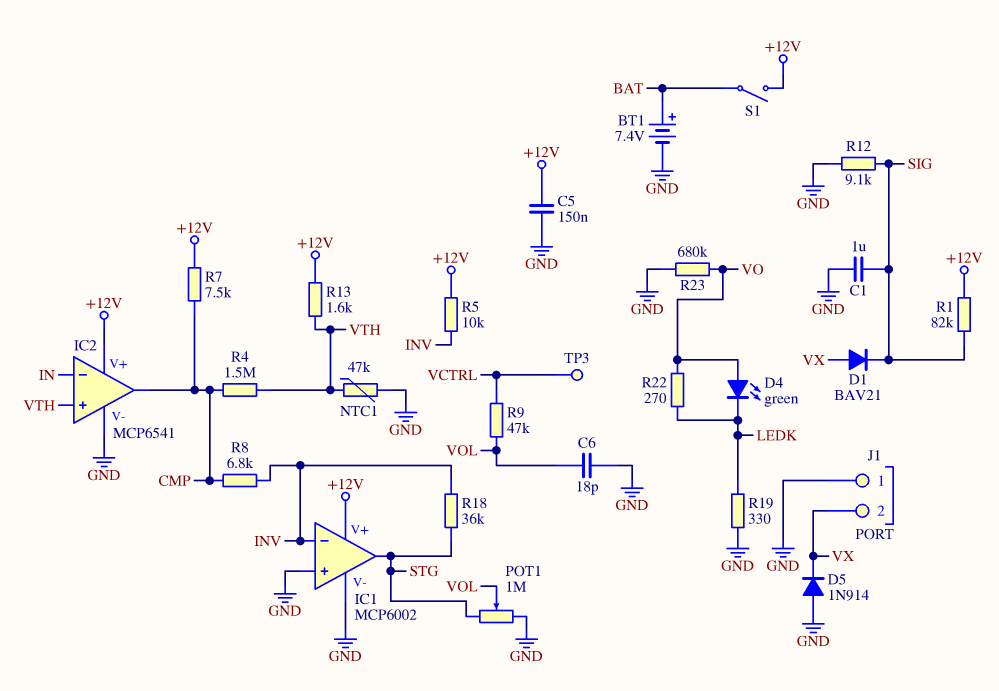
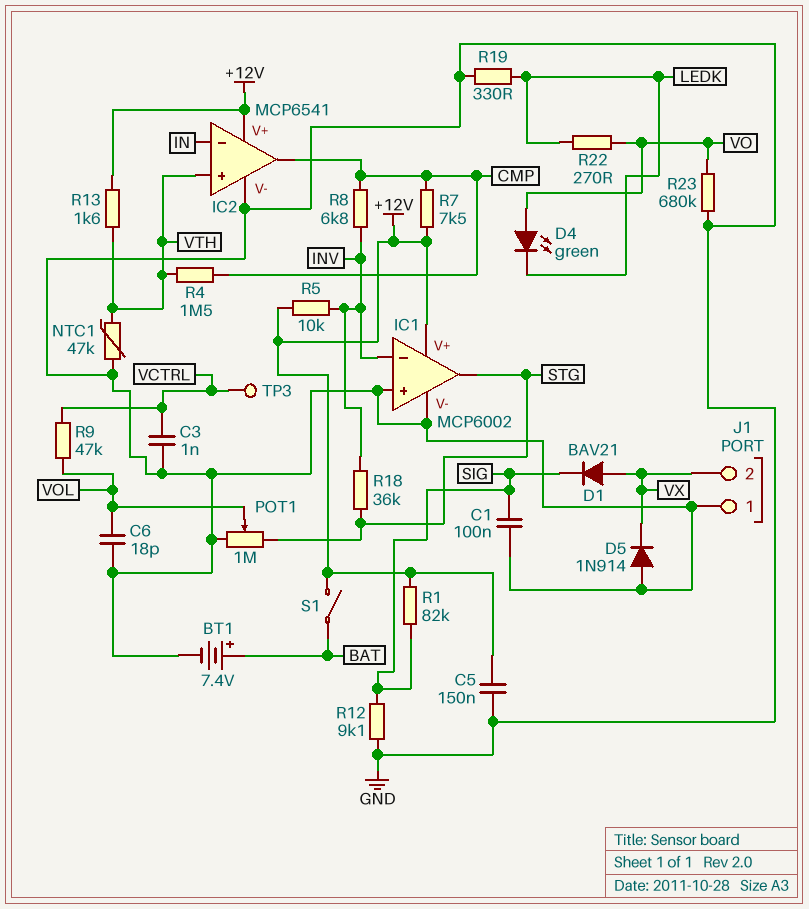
C1: 1uF (GND, SIG) -> 100nF (GND, SIG)
C3: none -> 1nF (GND, VCTRL)

